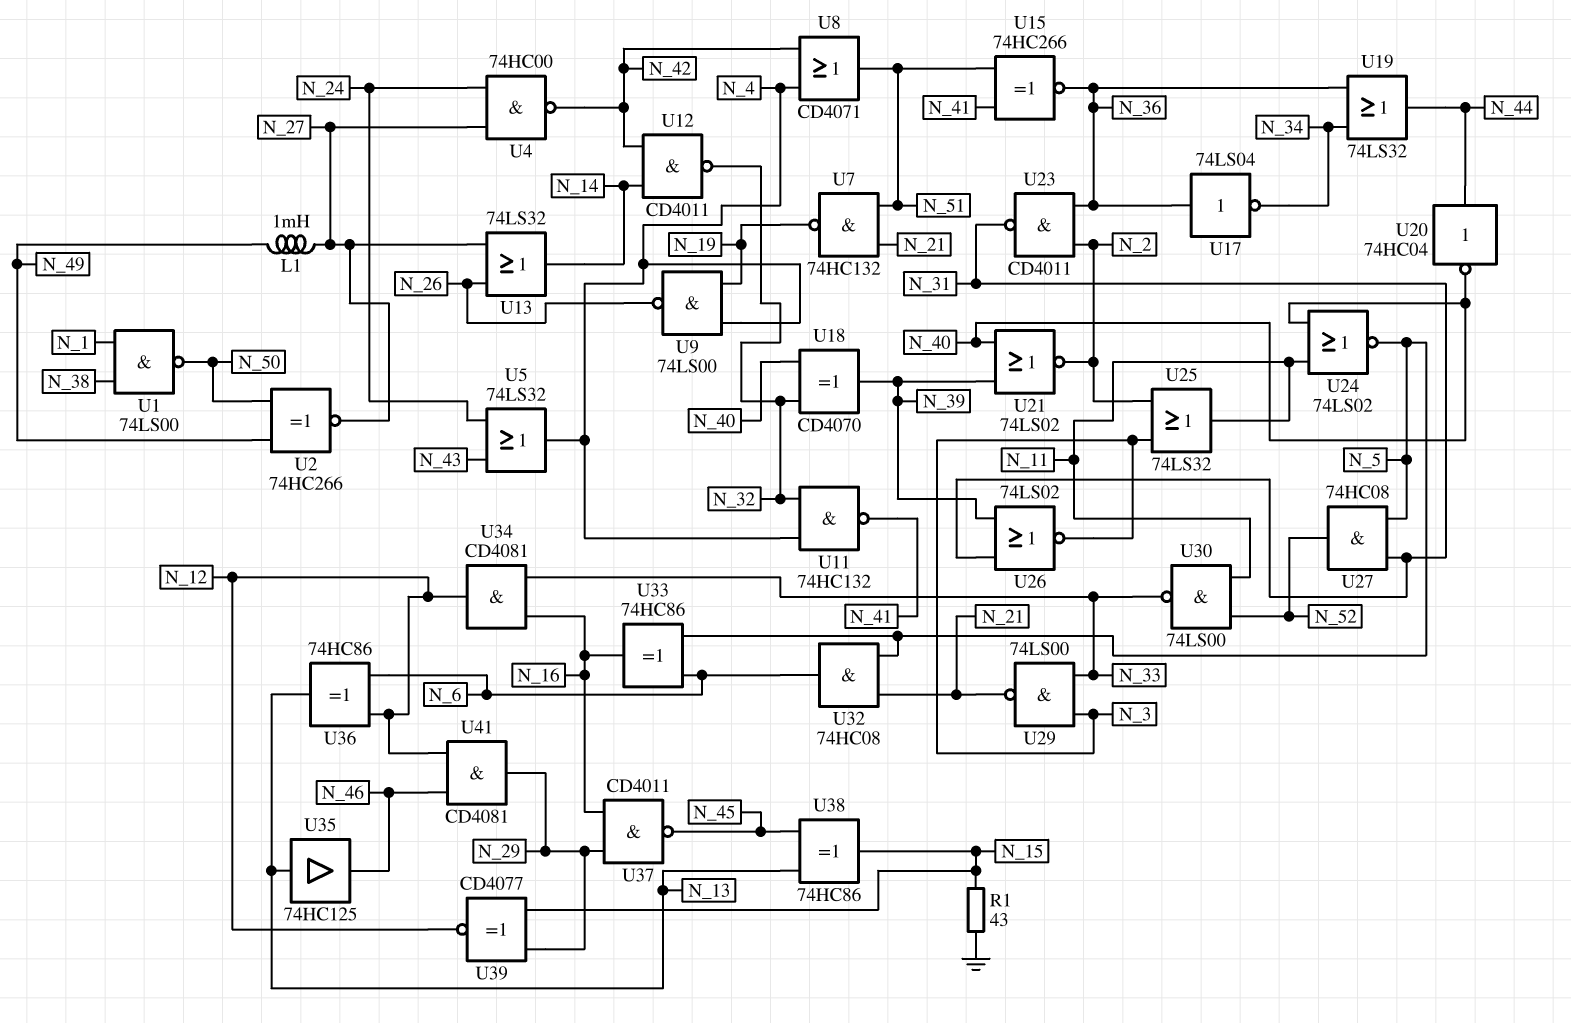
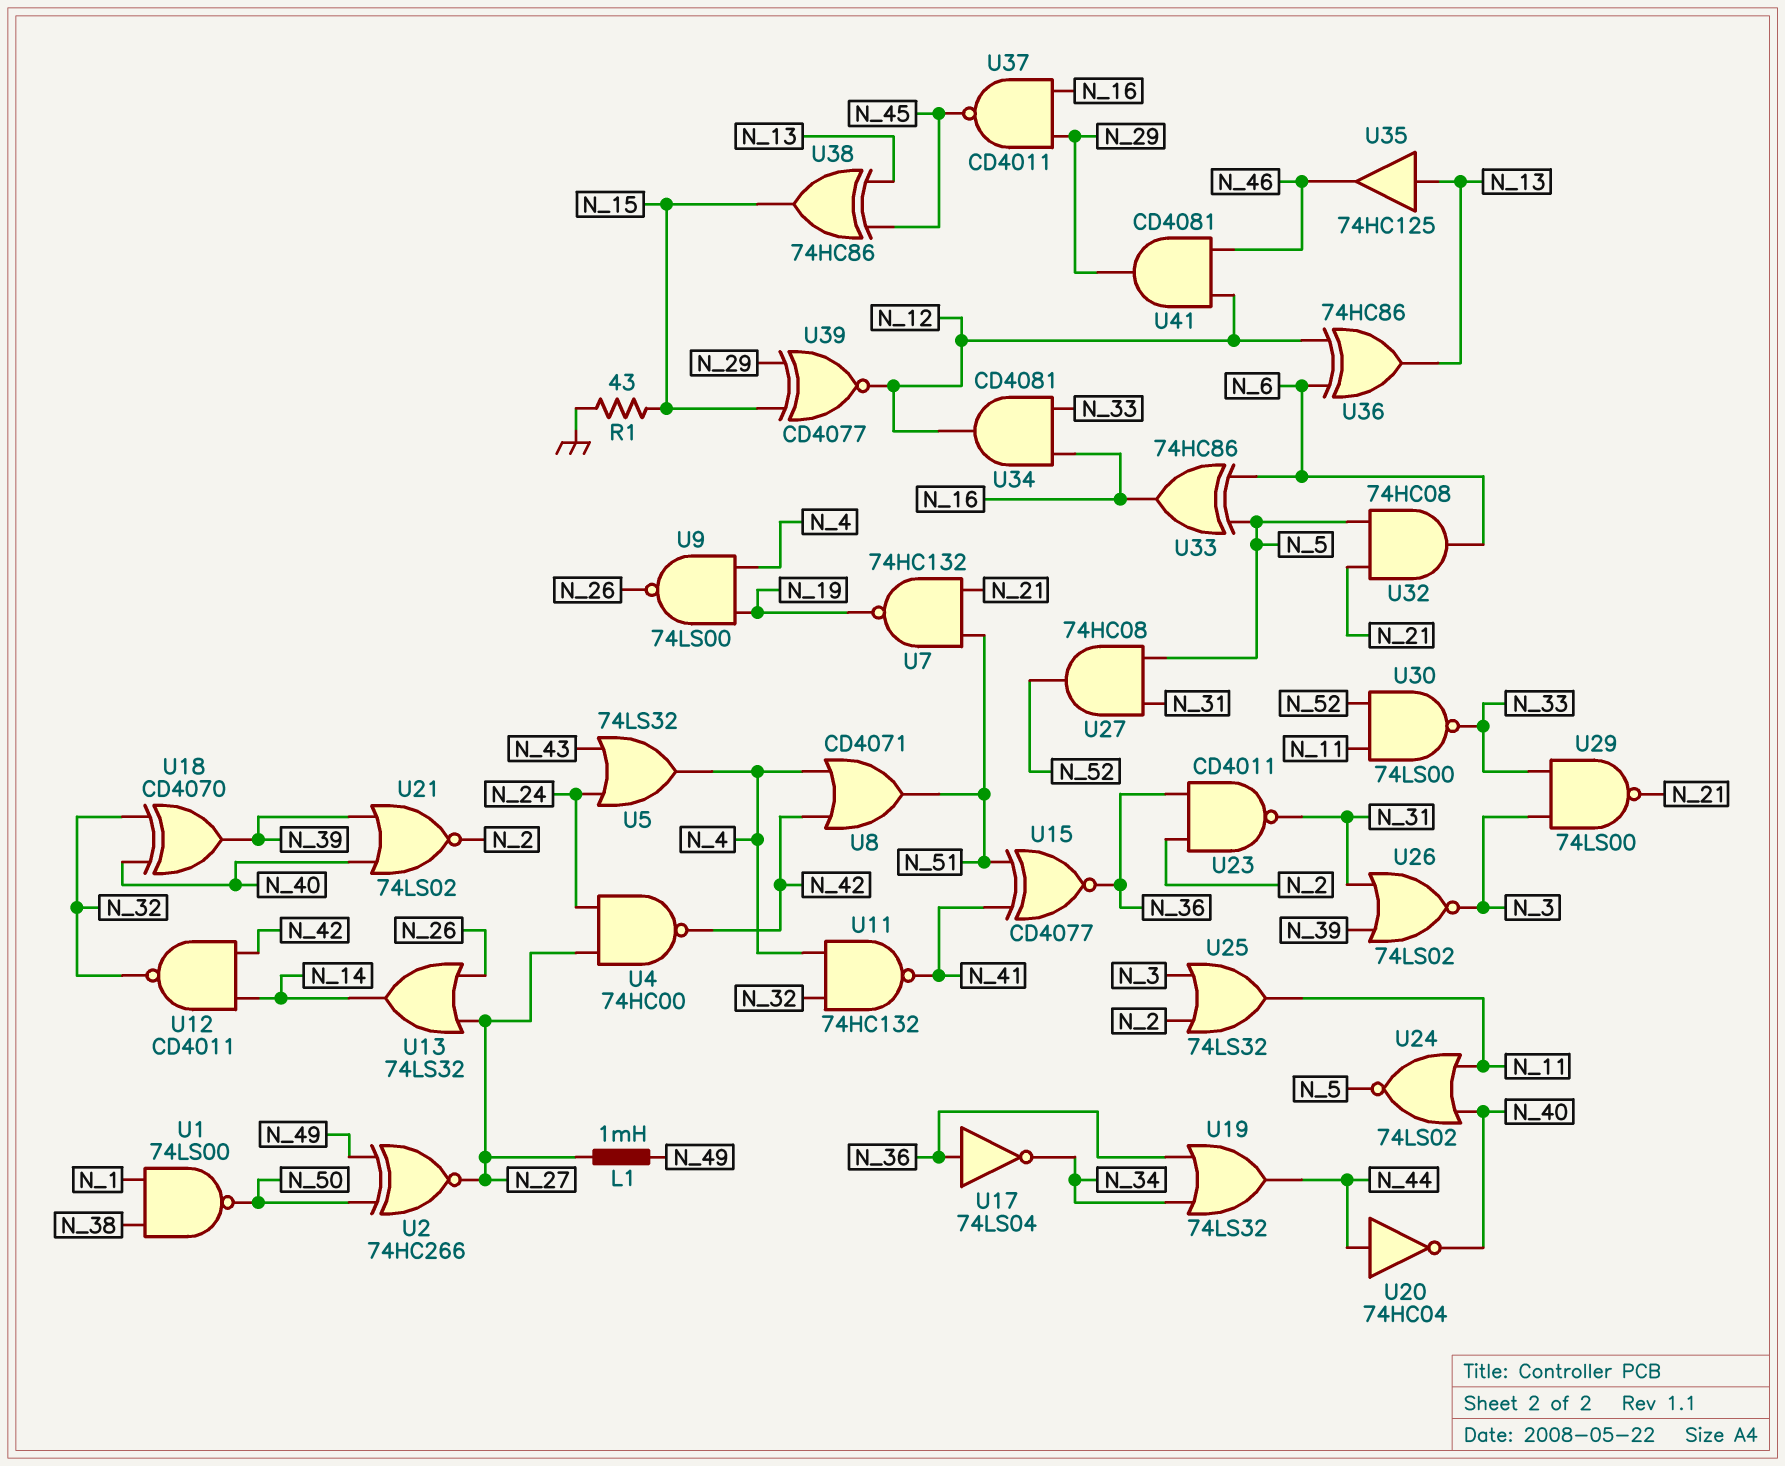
U15: XNOR 74HC266 (in N_41, in N_51, out N_36) -> XNOR CD4077 (in N_41, in N_51, out N_36)

